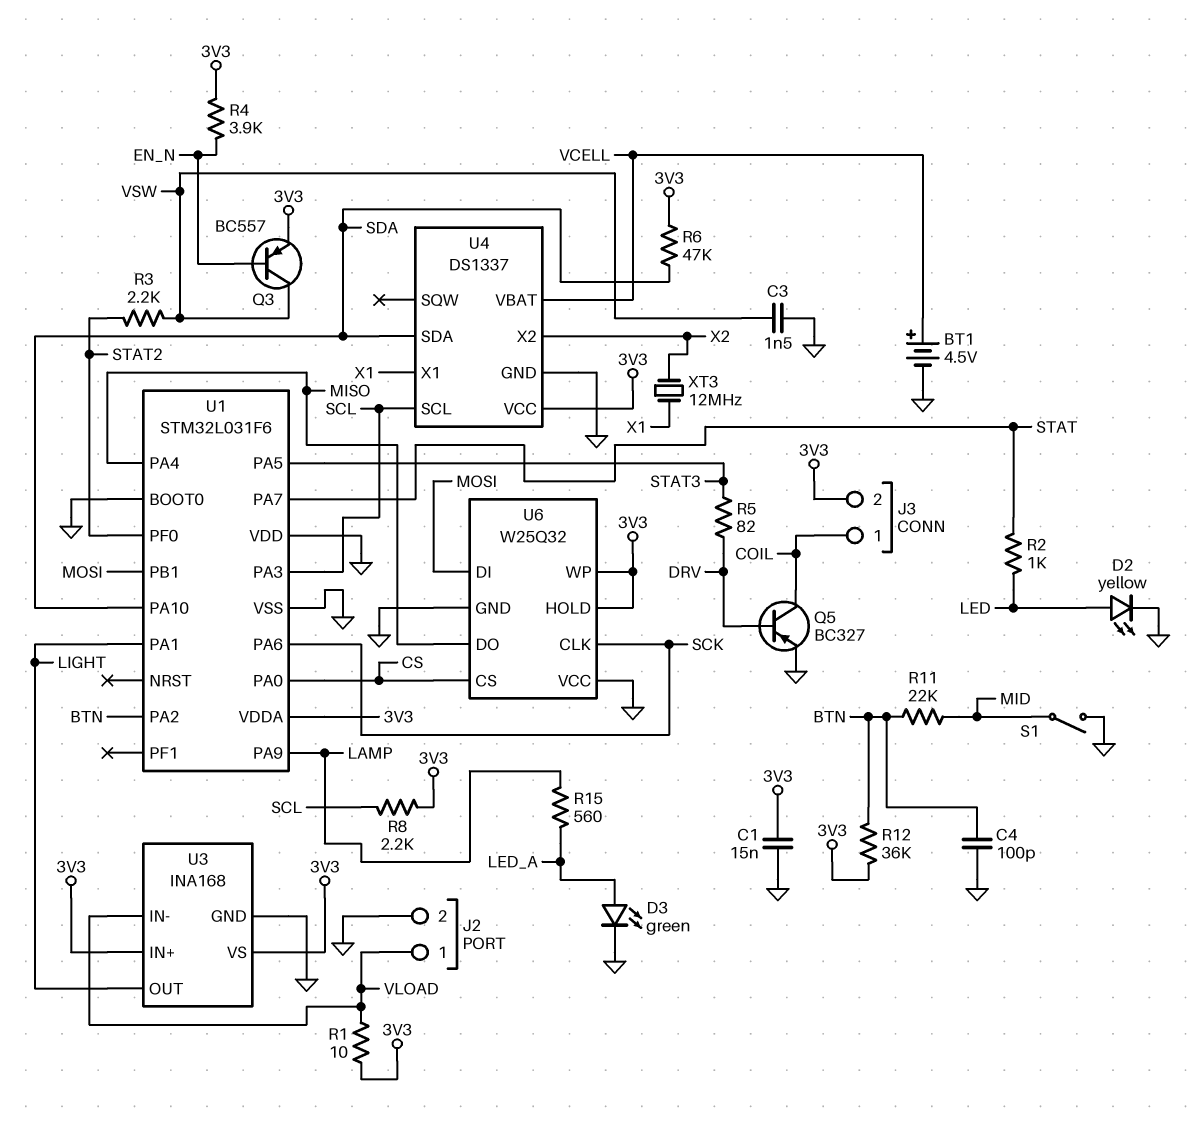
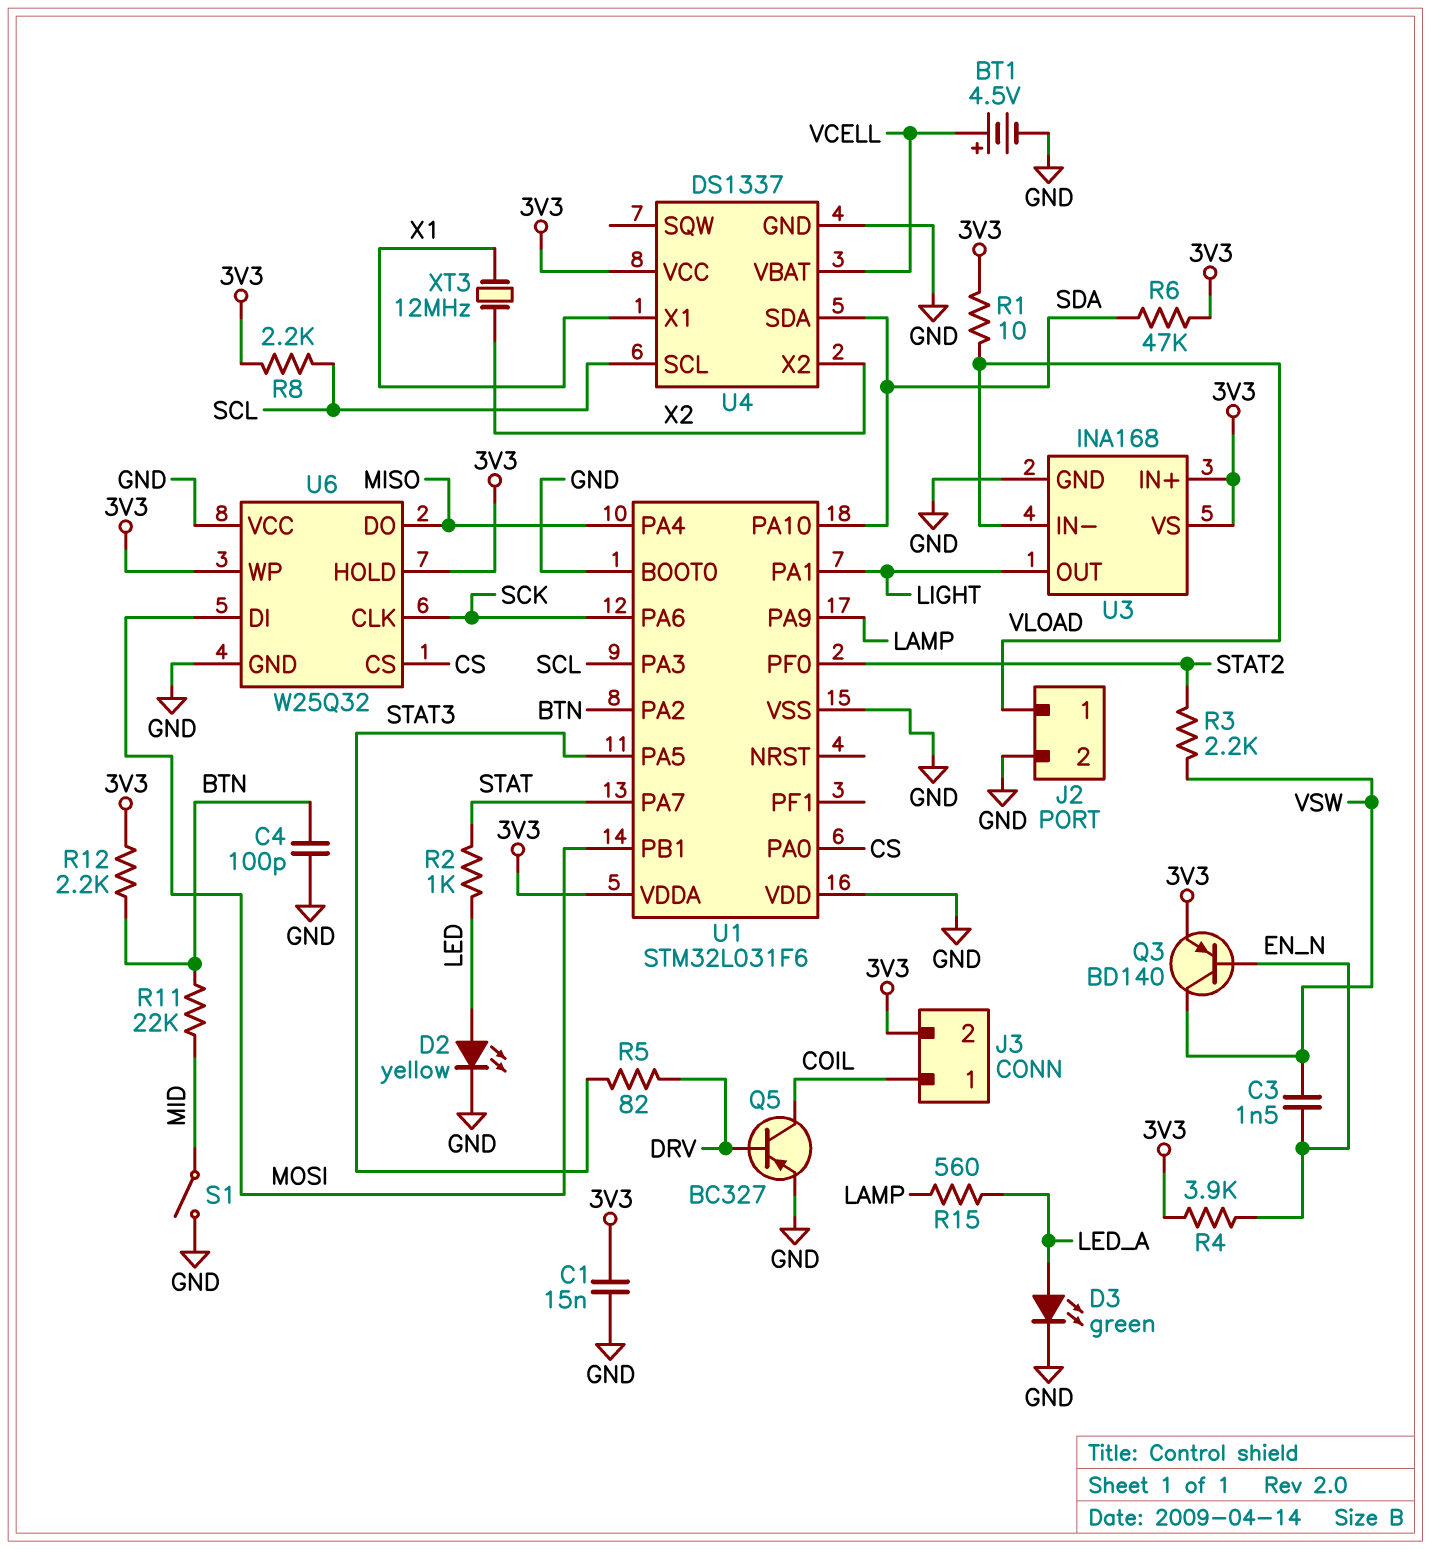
C3: 1.5nF (GND, VSW) -> 1.5nF (EN_N, VSW)
Q3: PNP BC557 (B EN_N, C VSW, E 3V3) -> PNP BD140 (B EN_N, C VSW, E 3V3)
R12: 36k (3V3, BTN) -> 2.2k (3V3, BTN)

